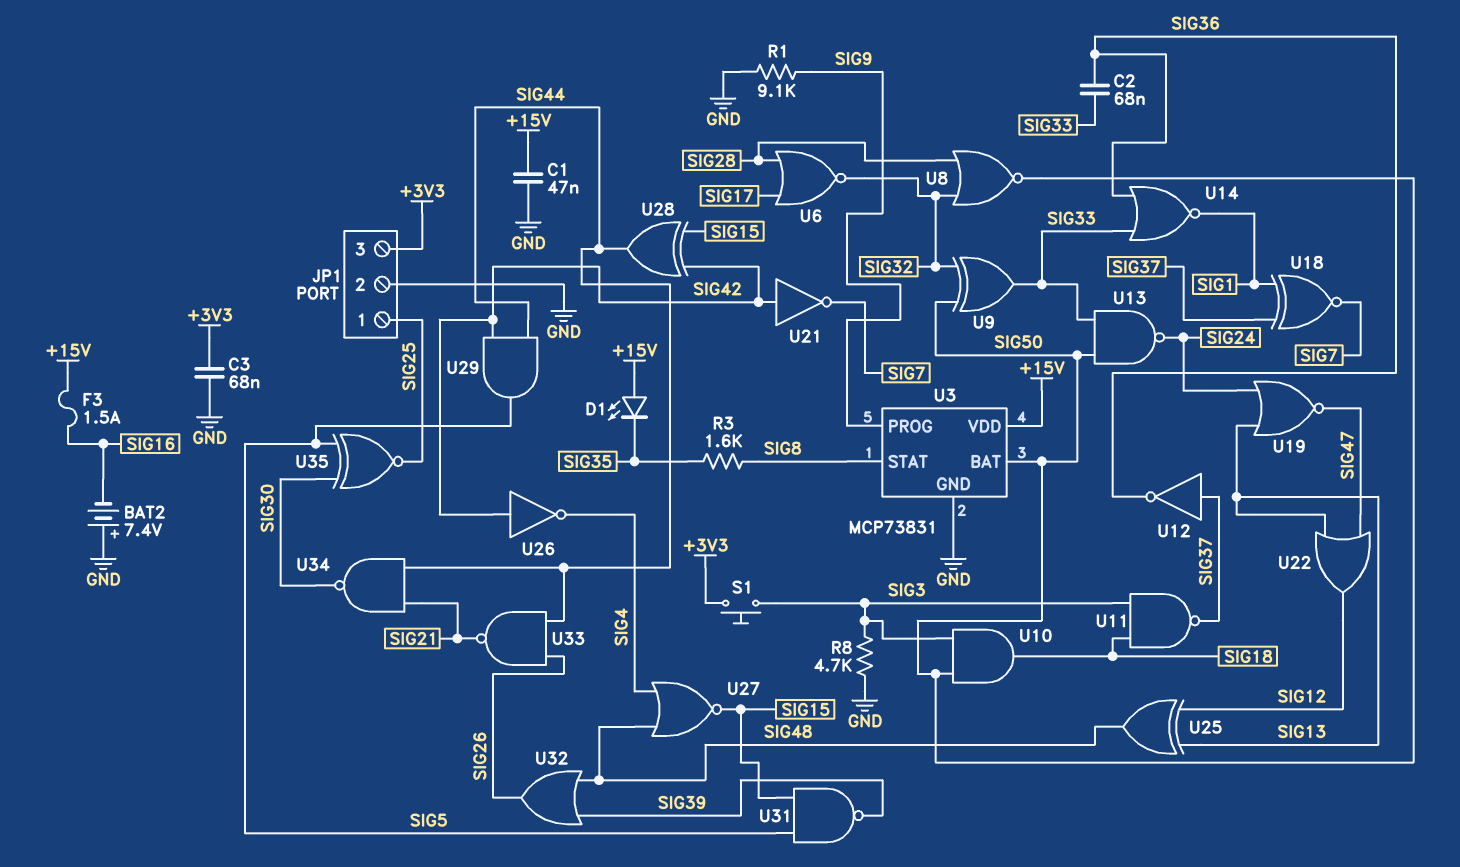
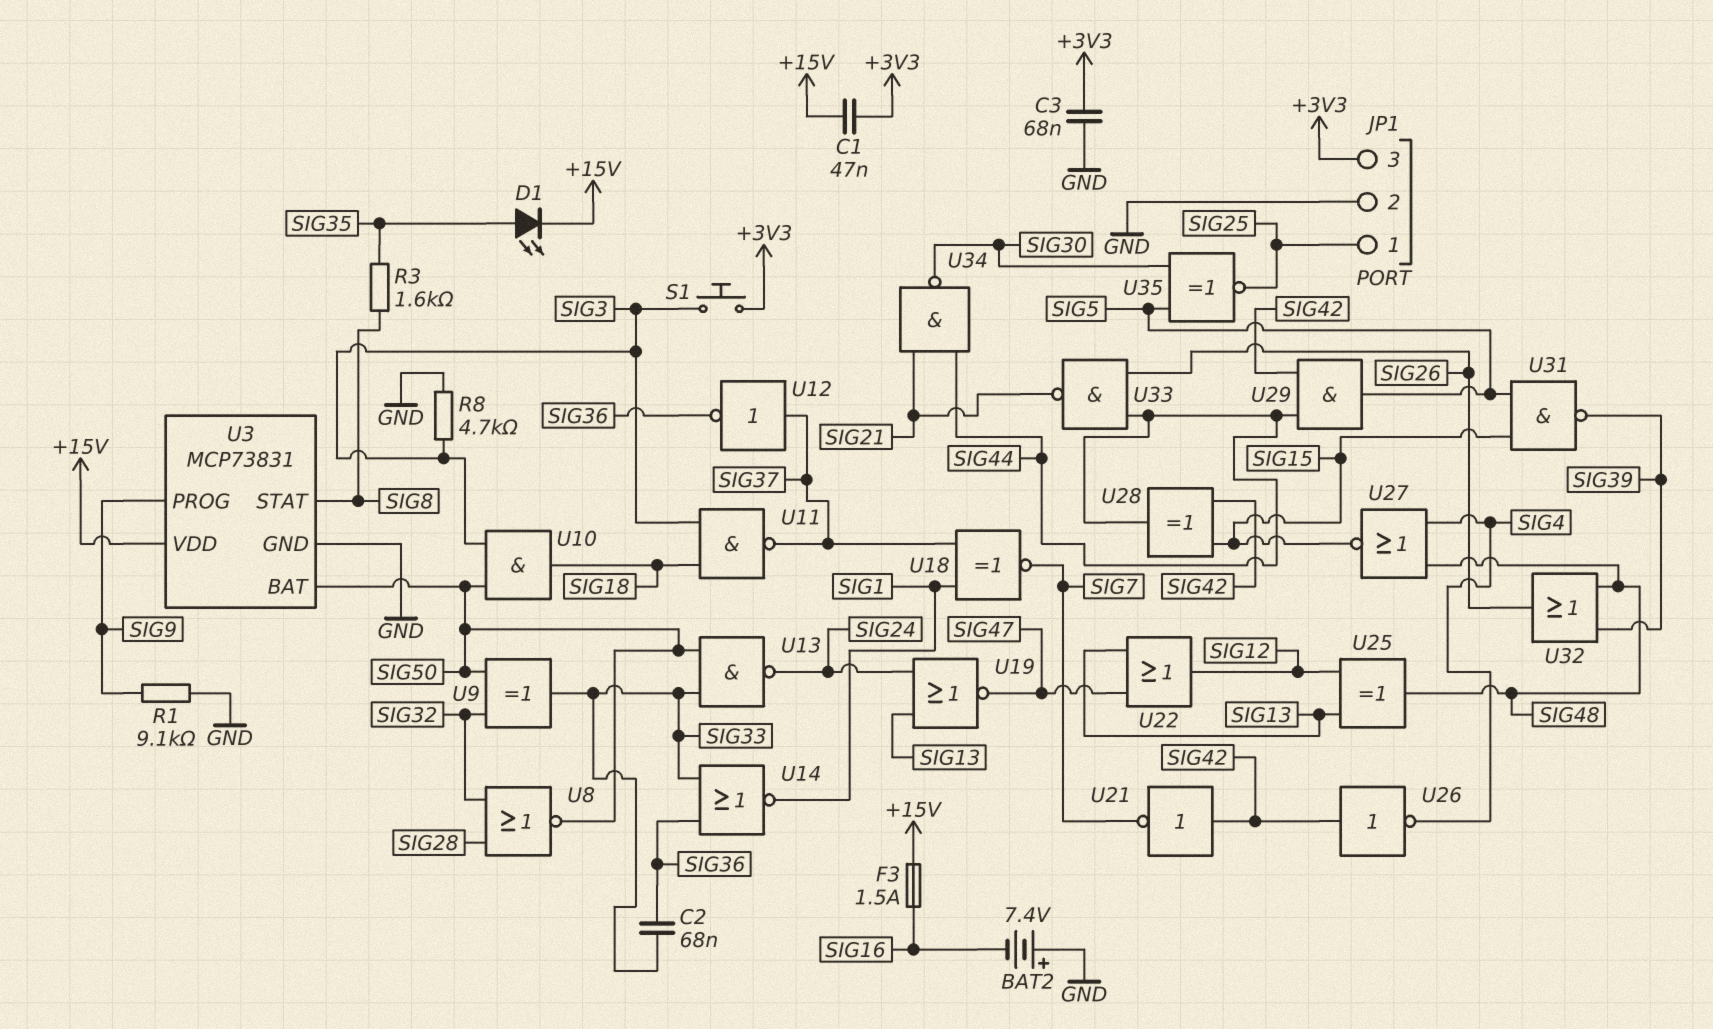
C1: 47nF (+15V, GND) -> 47nF (+3V3, +15V)
D1: LED (A +15V, K SIG35) -> LED (A SIG35, K +15V)
U6: NOR (in SIG17, in SIG28, out SIG32) -> none

